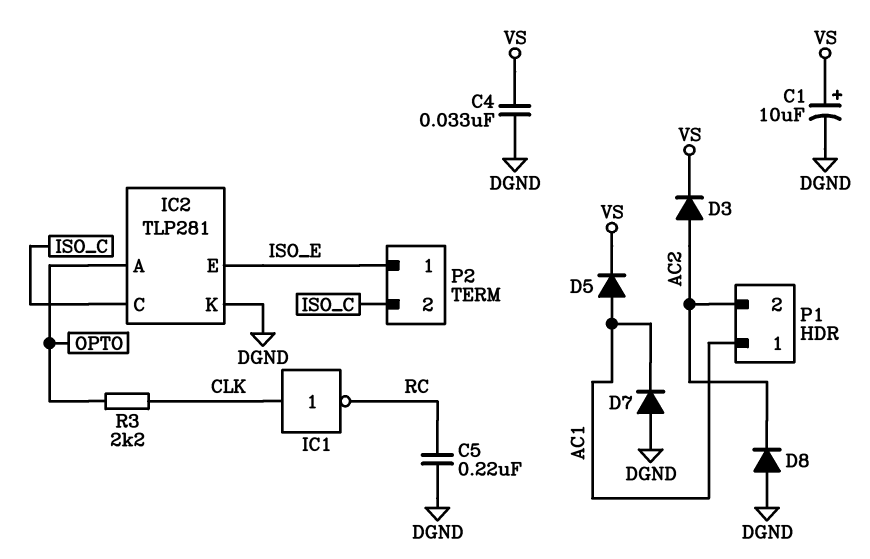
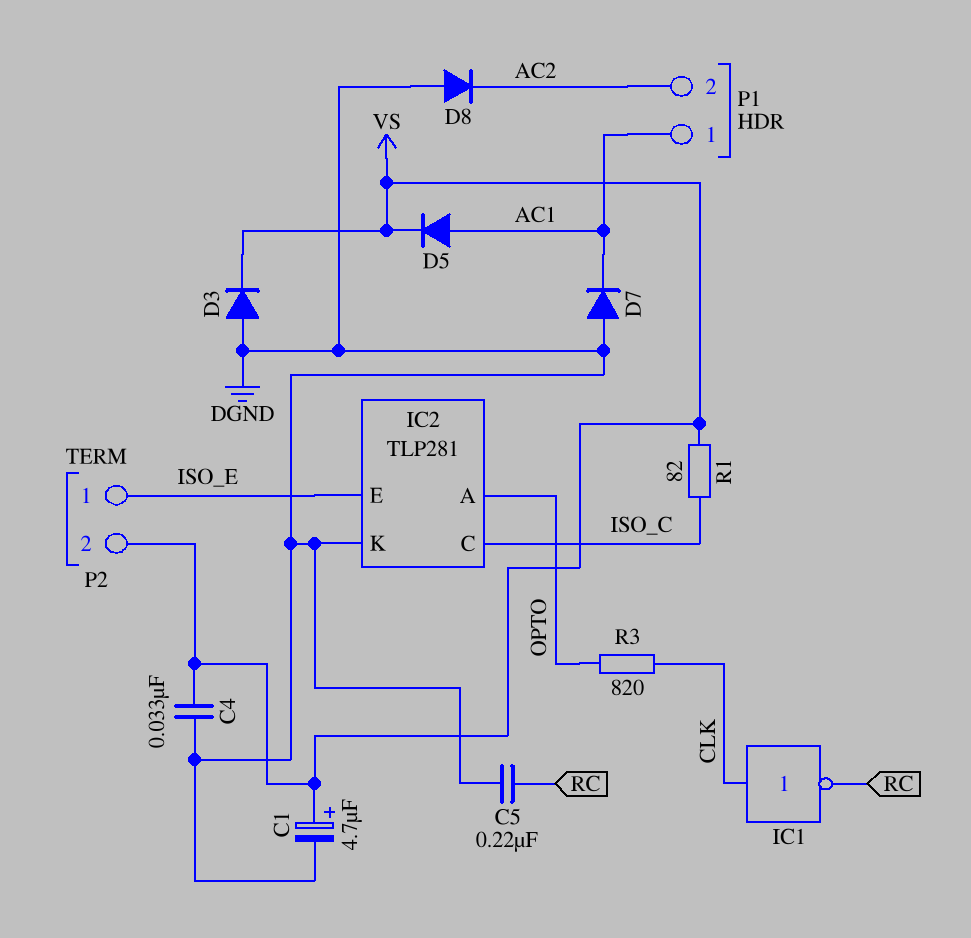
C1: 10uF (plus VS, minus DGND) -> 4.7uF (plus VS, minus DGND)
D3: diode (A AC2, K VS) -> diode (A DGND, K VS)
P2 pin 2: ISO_C -> VS
R1: none -> 82 (ISO_C, VS)
R3: 2.2k (CLK, OPTO) -> 820 (CLK, OPTO)

